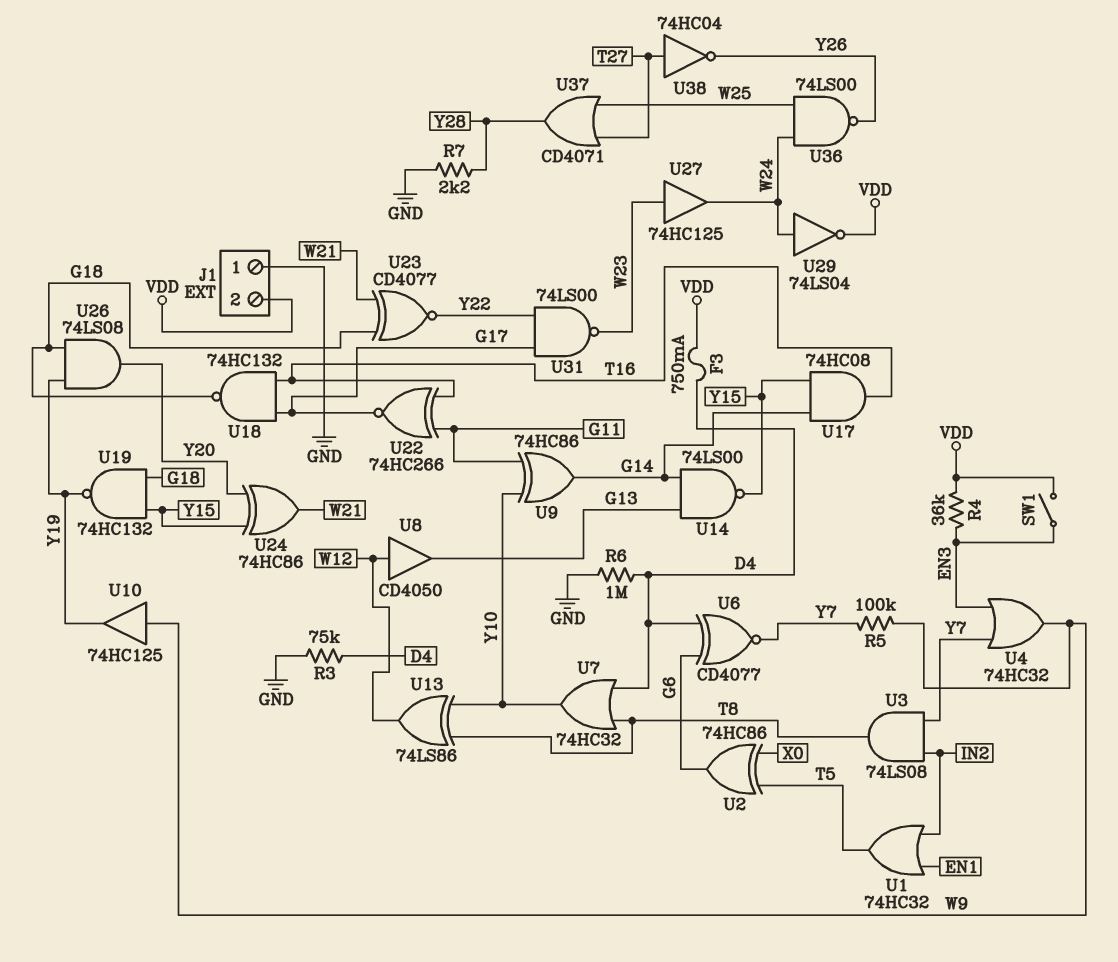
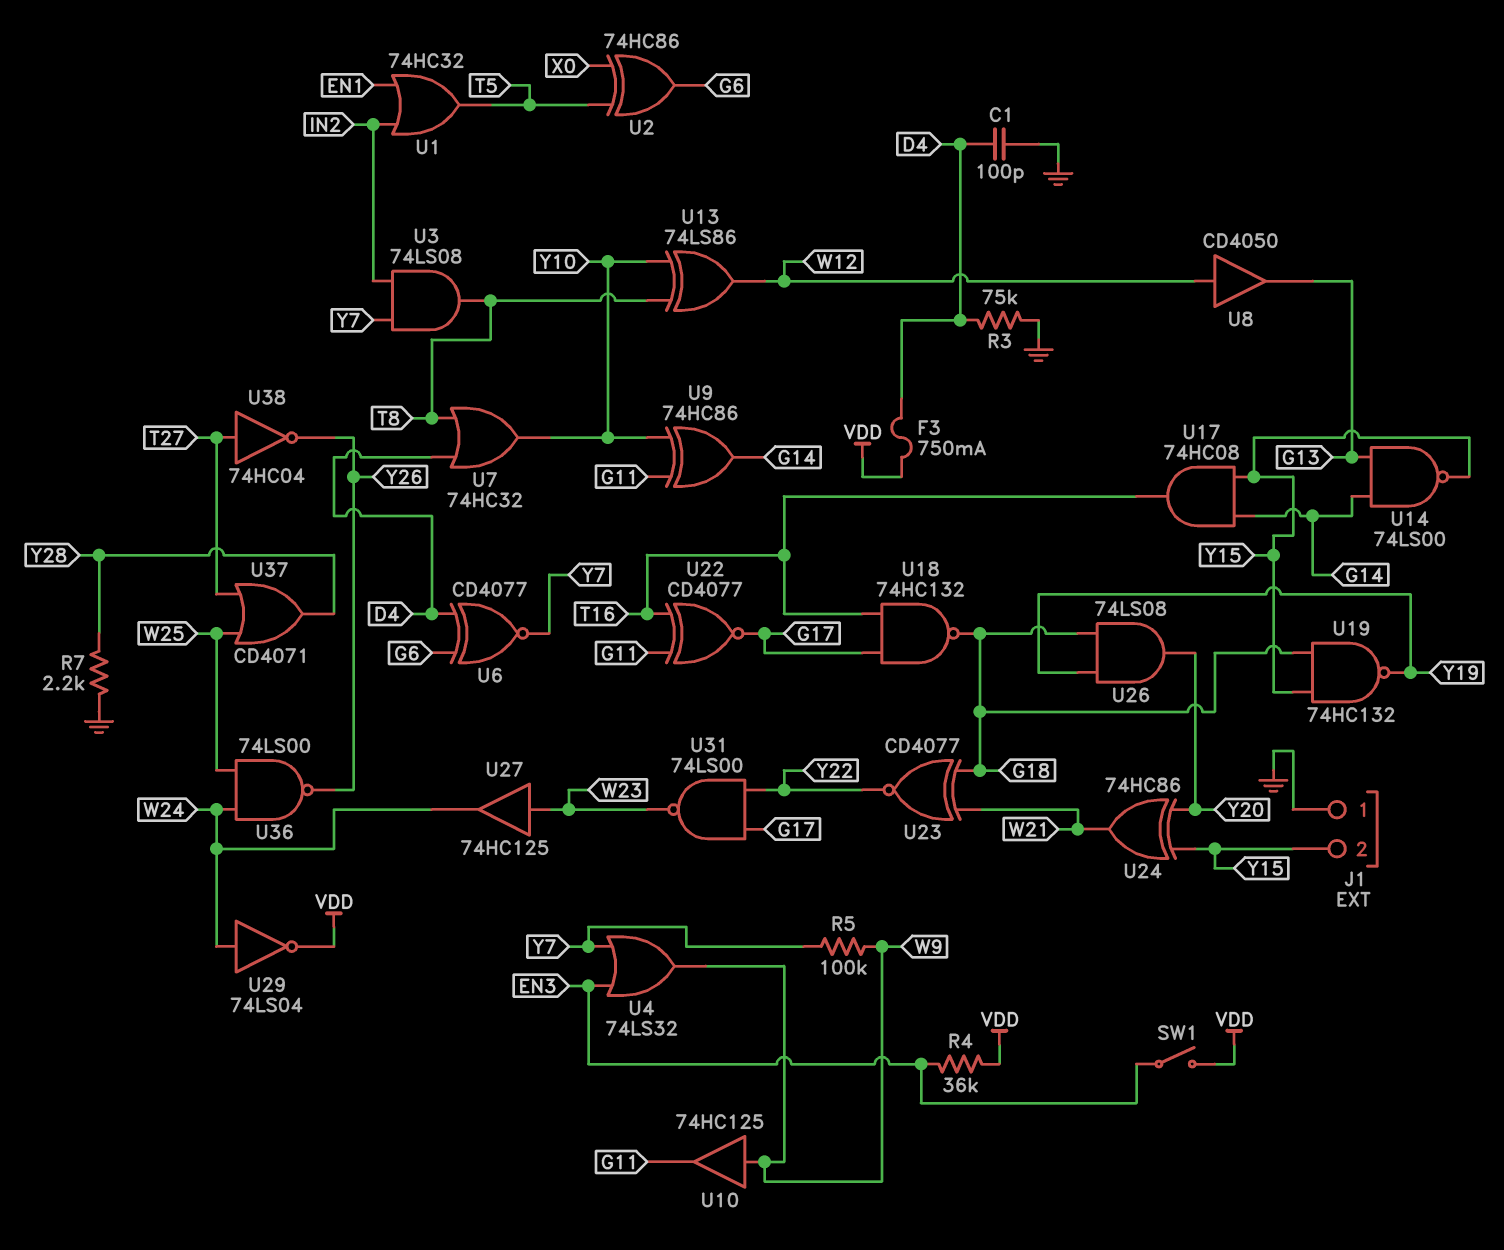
C1: none -> 100pF (D4, GND)
J1 pin 2: VDD -> Y15
R6: 1M (D4, GND) -> none
U4: OR 74HC32 (in EN3, in Y7, out W9) -> OR 74LS32 (in EN3, in Y7, out W9)
U10: buffer 74HC125 (in W9, out Y19) -> buffer 74HC125 (in W9, out G11)
U22: XNOR 74HC266 (in G11, in T16, out G17) -> XNOR CD4077 (in G11, in T16, out G17)

